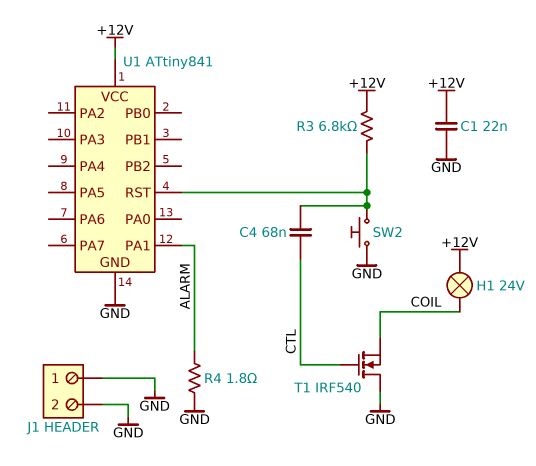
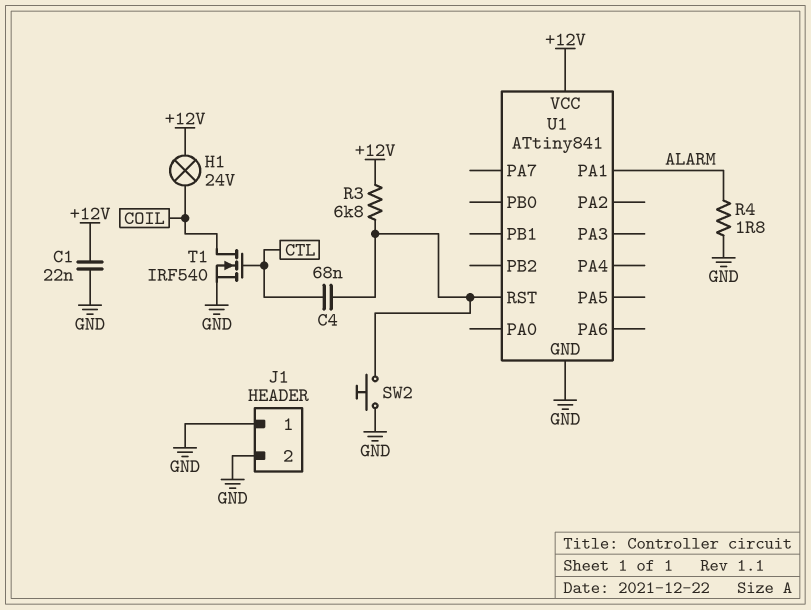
T1: NMOS IRF540 (G CTL, D GND, S COIL) -> NMOS IRF540 (G CTL, D COIL, S GND)

